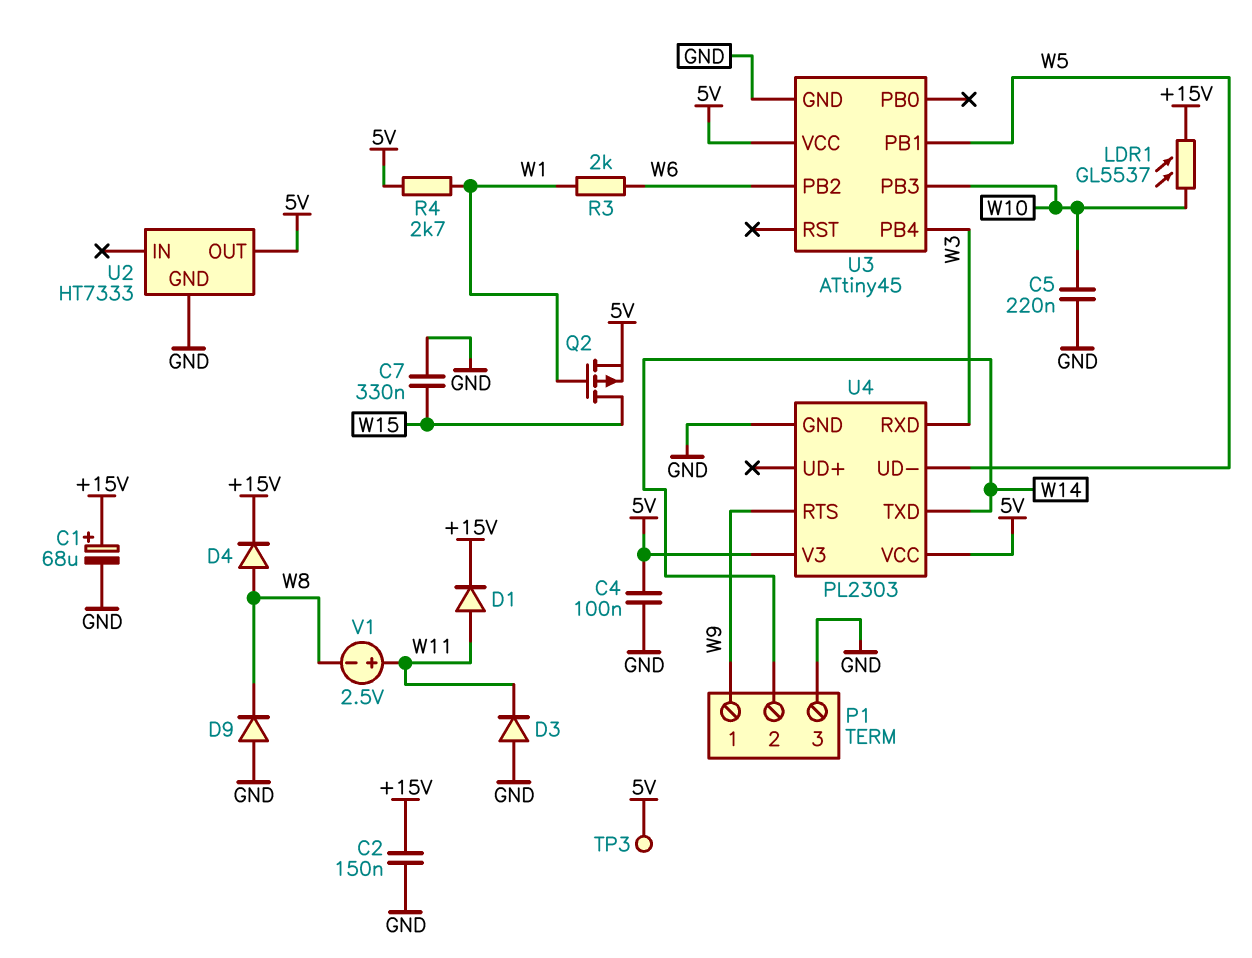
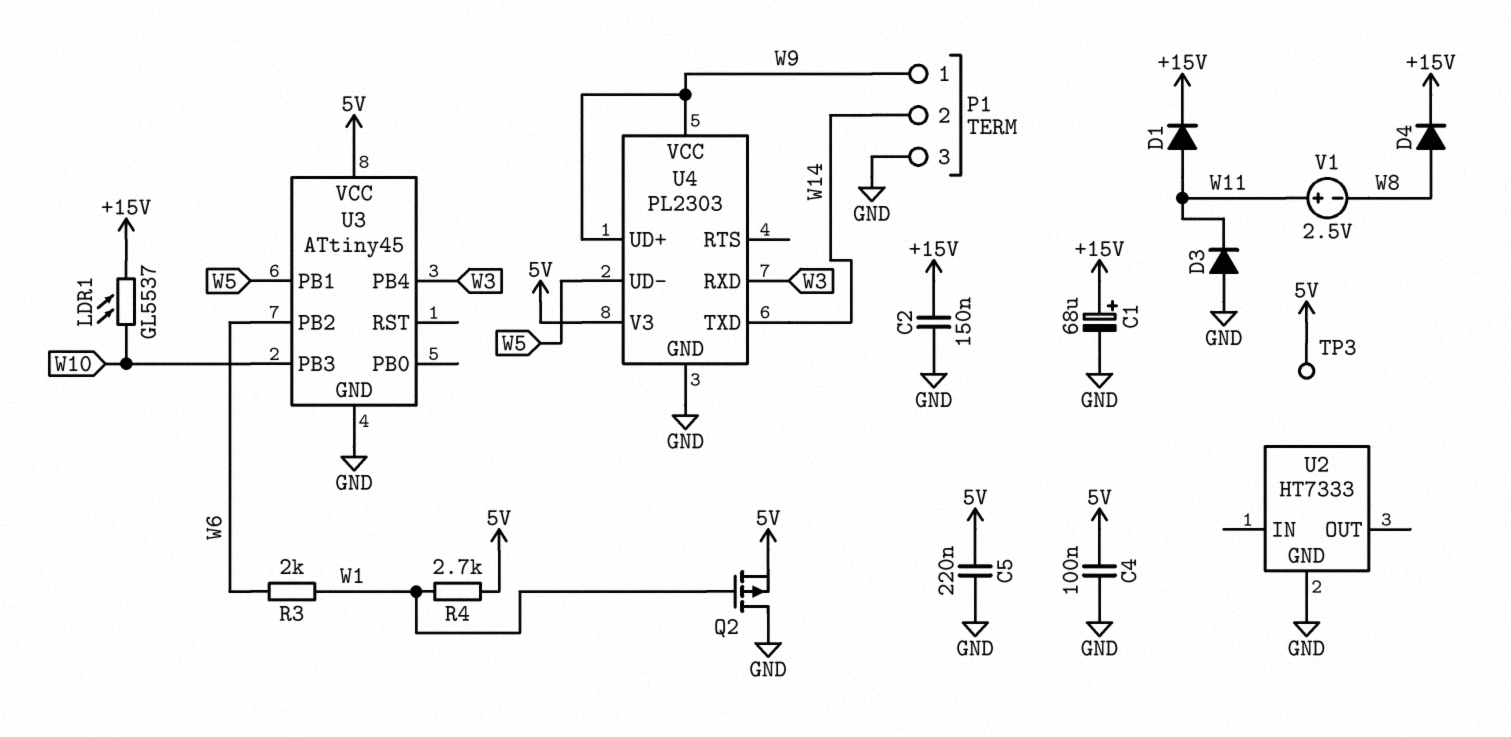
C5: 220nF (GND, W10) -> 220nF (5V, GND)
C7: 330nF (GND, W15) -> none
D9: diode (A GND, K W8) -> none
Q2: PMOS (G W1, D W15, S 5V) -> PMOS (G W1, D GND, S 5V)
U2 pin OUT: 5V -> none
U4 pin RTS: W9 -> none
U4 pin UD+: none -> W9
U4 pin VCC: 5V -> W9

